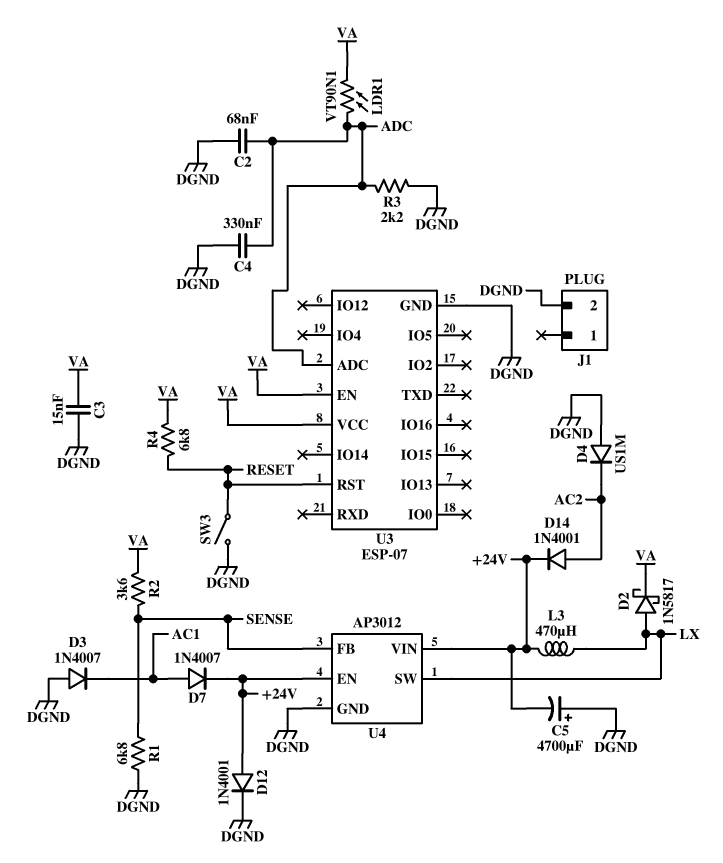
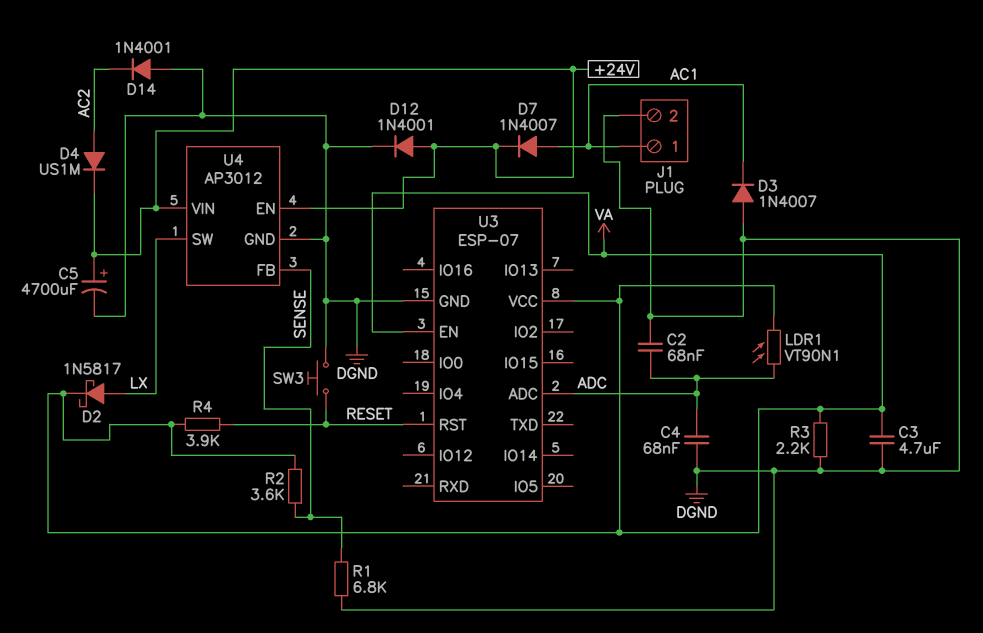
C3: 15nF (DGND, VA) -> 4.7uF (DGND, VA)
C4: 330nF (ADC, DGND) -> 68nF (ADC, DGND)
C5: 4700uF (plus DGND, minus +24V) -> 4700uF (plus +24V, minus DGND)
D4: diode US1M (A DGND, K AC2) -> diode US1M (A AC2, K +24V)
D14: diode 1N4001 (A AC2, K +24V) -> diode 1N4001 (A DGND, K AC2)
J1 pin 1: none -> AC1
L3: 470uH (+24V, LX) -> none
R3: 2.2k (ADC, DGND) -> 2.2k (DGND, VA)
R4: 6.8k (RESET, VA) -> 3.9k (RESET, VA)
SW3: switch (DGND, RESET) -> button (DGND, RESET)

